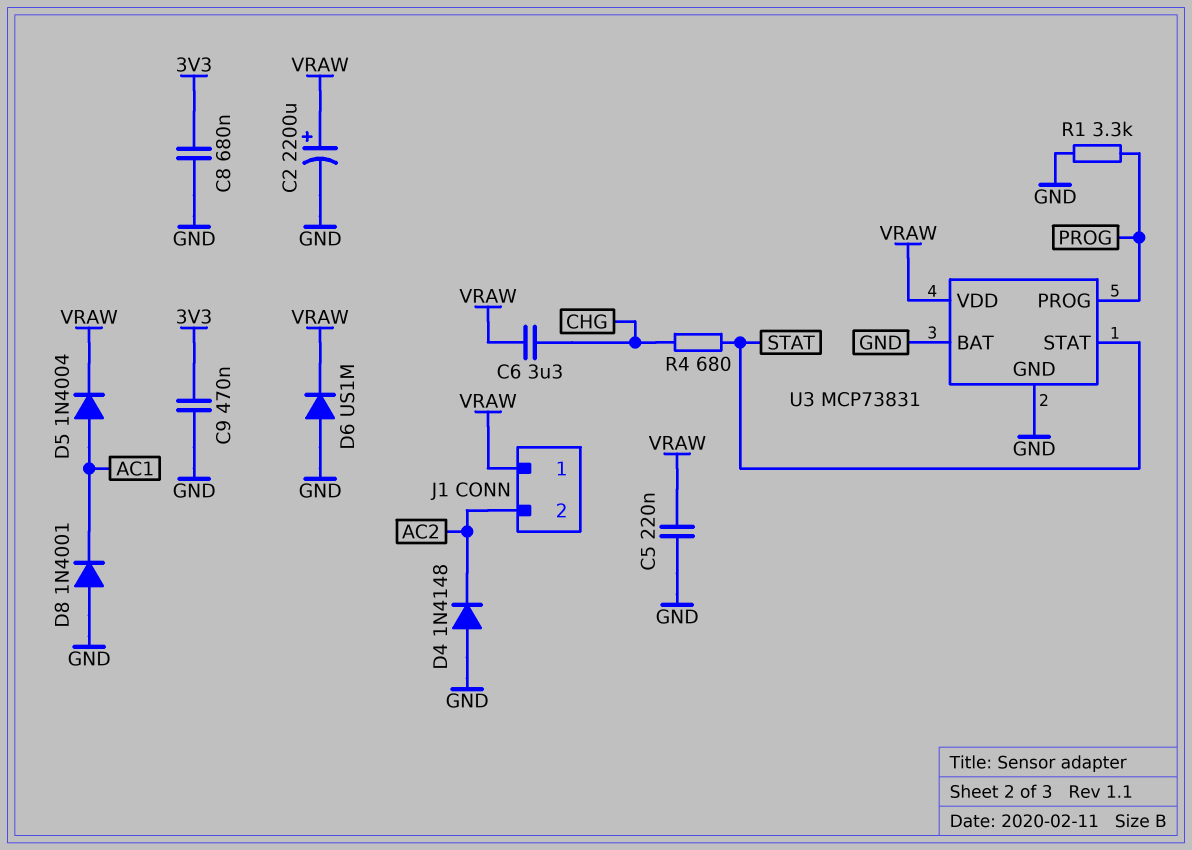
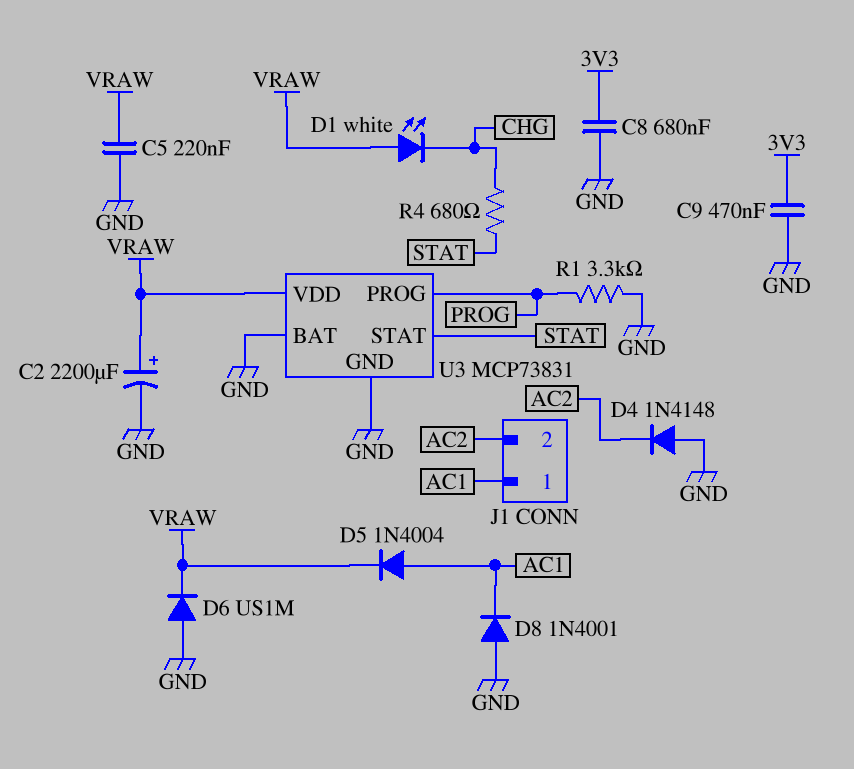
C6: 3.3uF (CHG, VRAW) -> none
D1: none -> LED white (A VRAW, K CHG)
J1 pin 1: VRAW -> AC1

